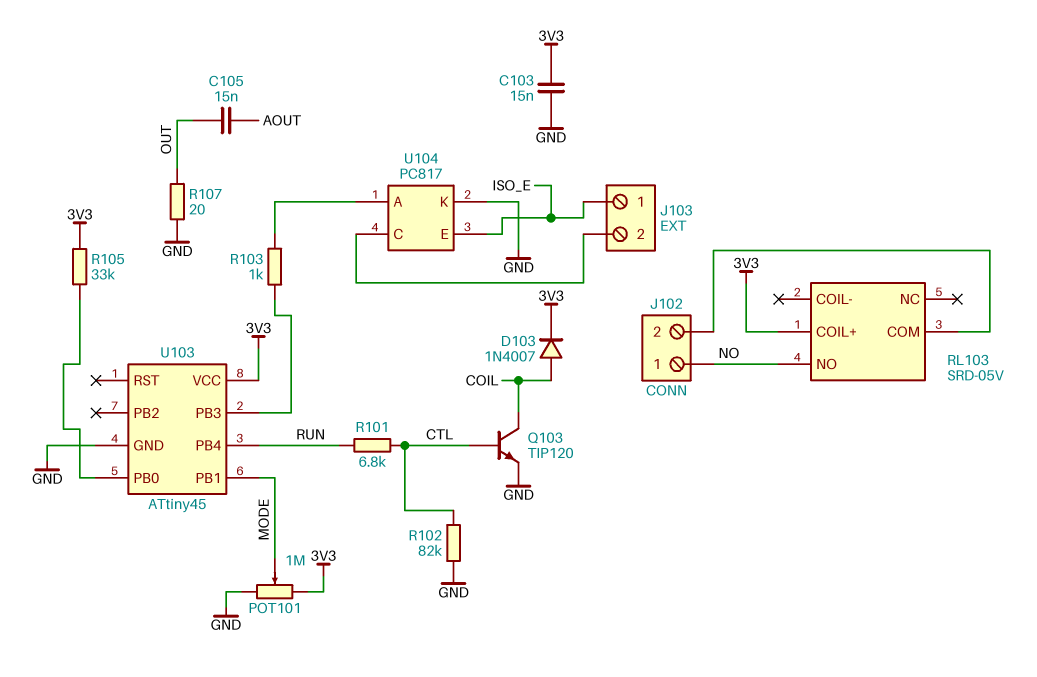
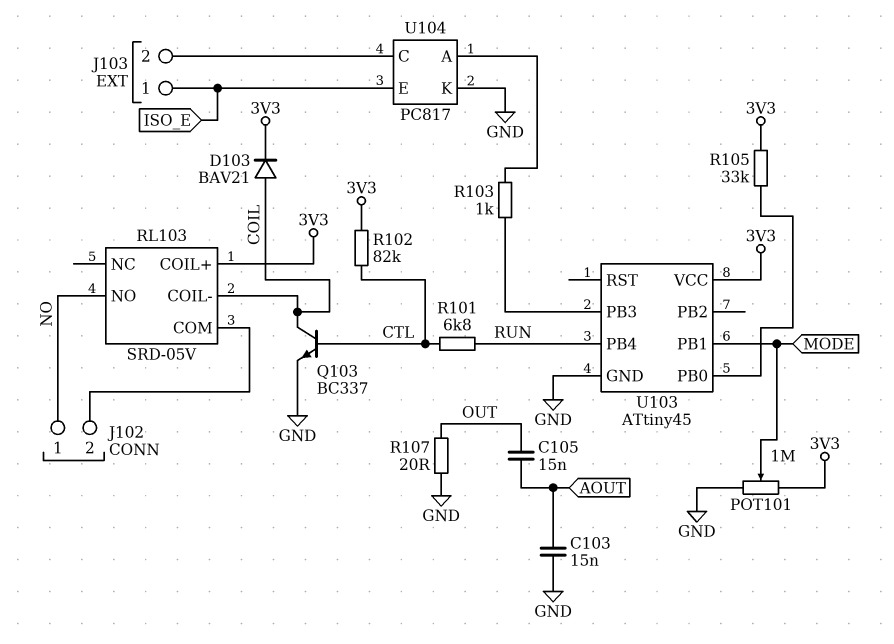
C103: 15nF (3V3, GND) -> 15nF (AOUT, GND)
D103: diode 1N4007 (A COIL, K 3V3) -> diode BAV21 (A COIL, K 3V3)
Q103: NPN TIP120 (B CTL, C COIL, E GND) -> NPN BC337 (B CTL, C COIL, E GND)
R102: 82k (CTL, GND) -> 82k (3V3, CTL)
RL103 pin COIL-: none -> COIL

